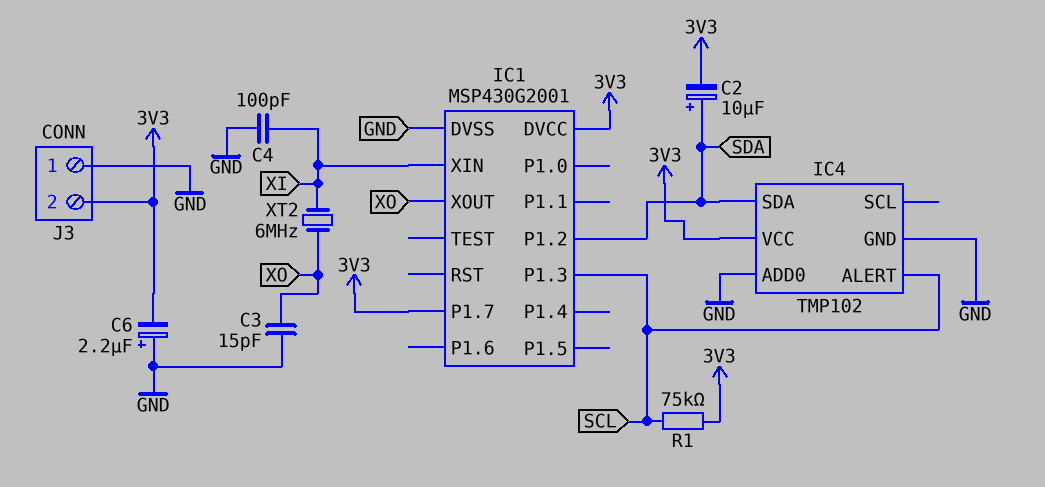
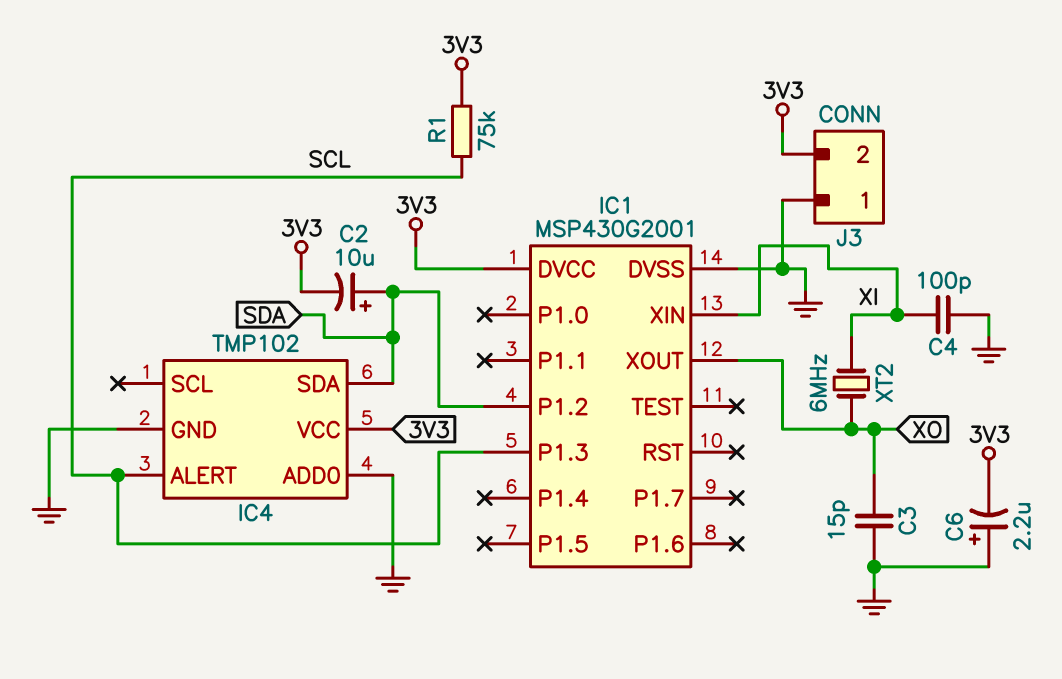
IC1 pin P1.7: 3V3 -> none

